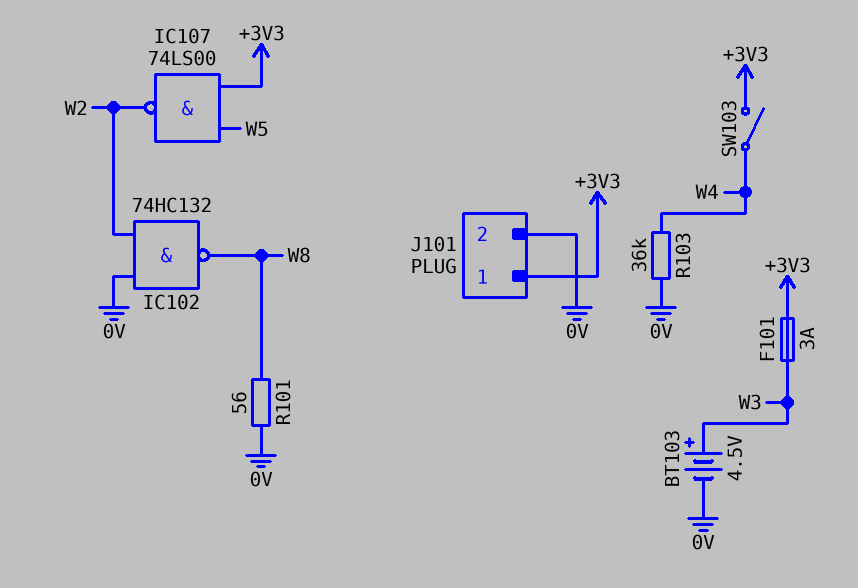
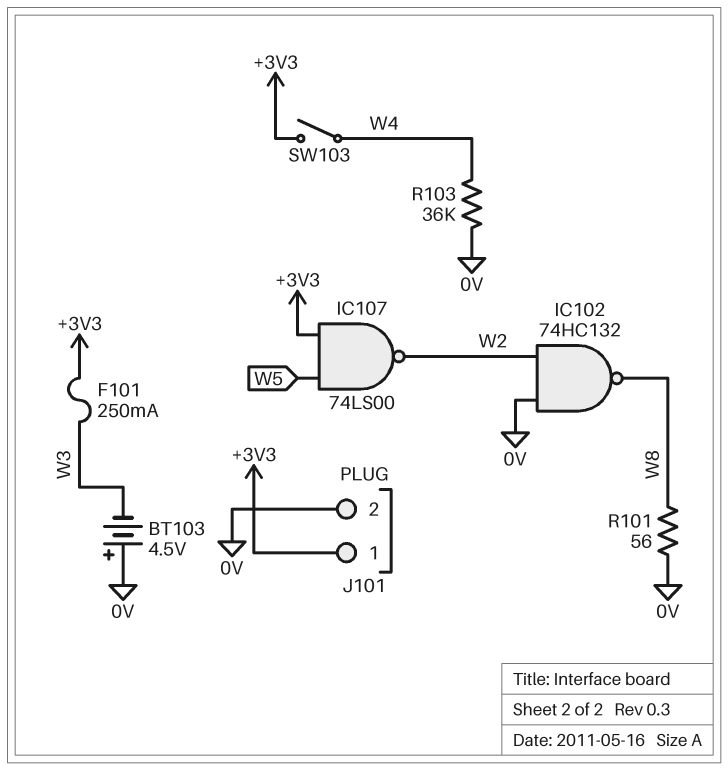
BT103: 4.5V (plus W3, minus 0V) -> 4.5V (plus 0V, minus W3)
F101: 3A (+3V3, W3) -> 250mA (+3V3, W3)

